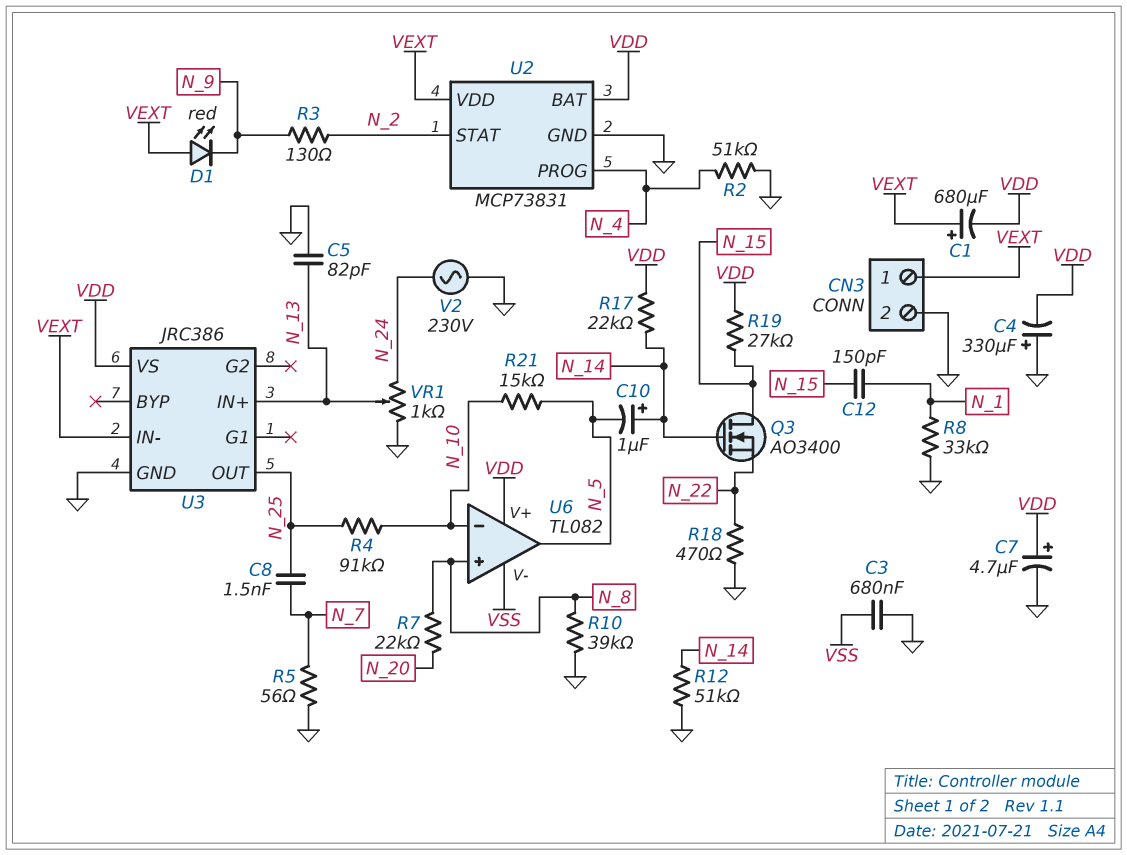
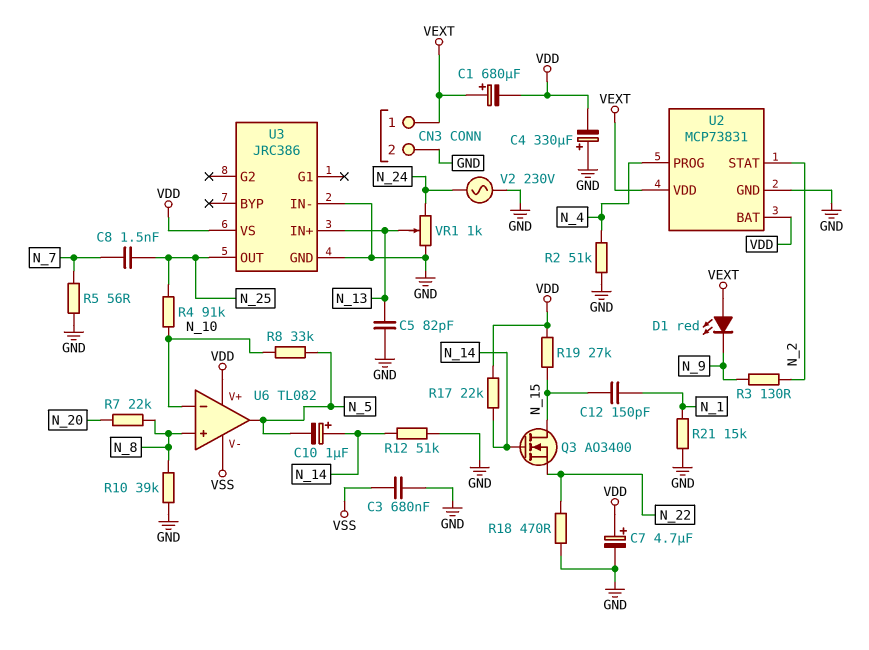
R8: 33k (GND, N_1) -> 33k (N_5, N_10)
R21: 15k (N_5, N_10) -> 15k (GND, N_1)
U3 pin IN-: VEXT -> GND

